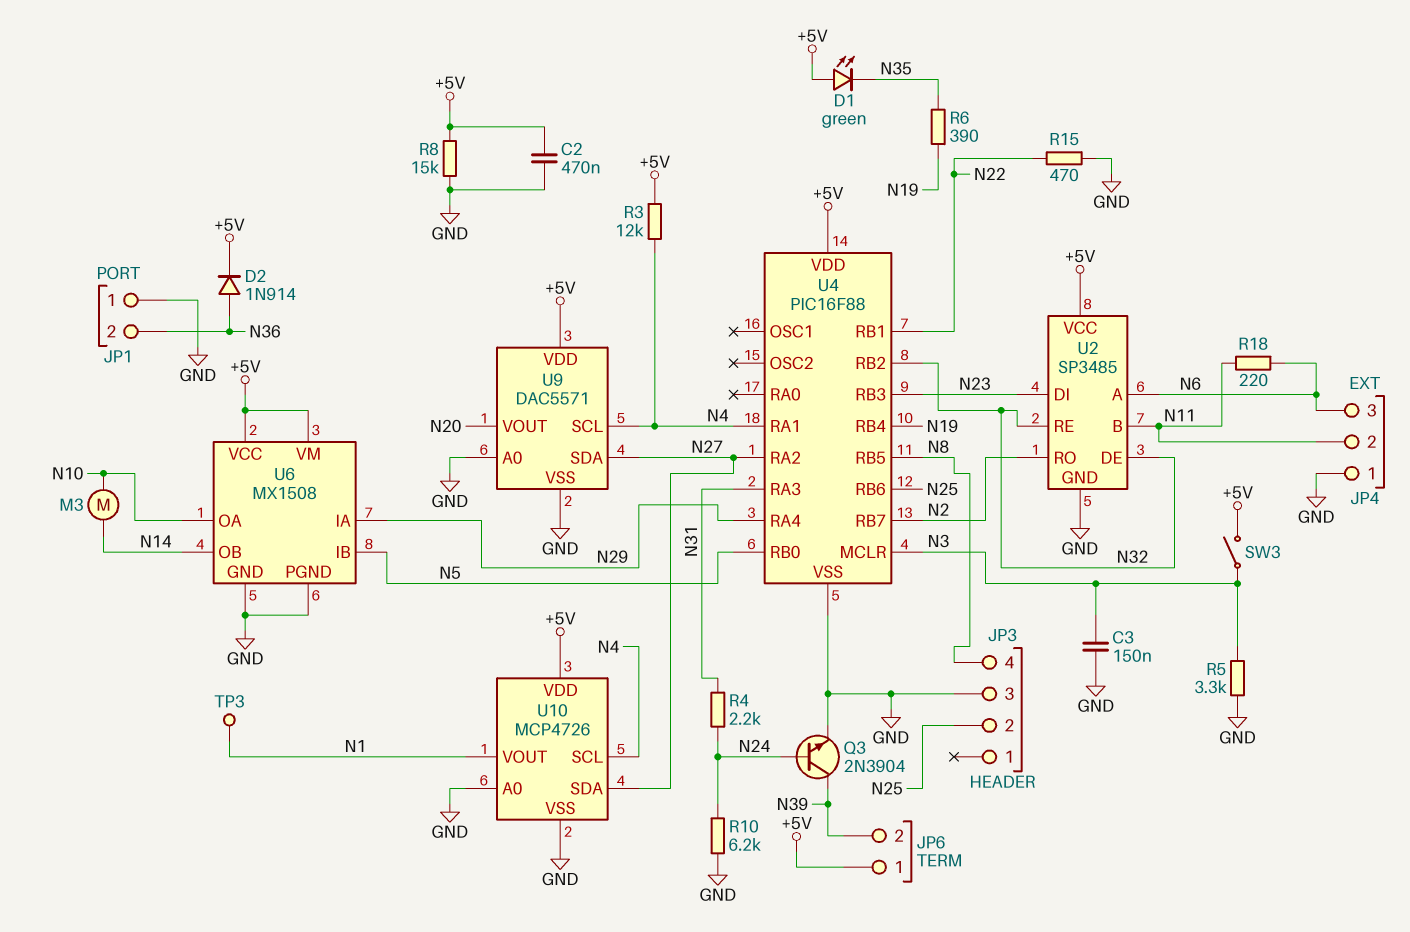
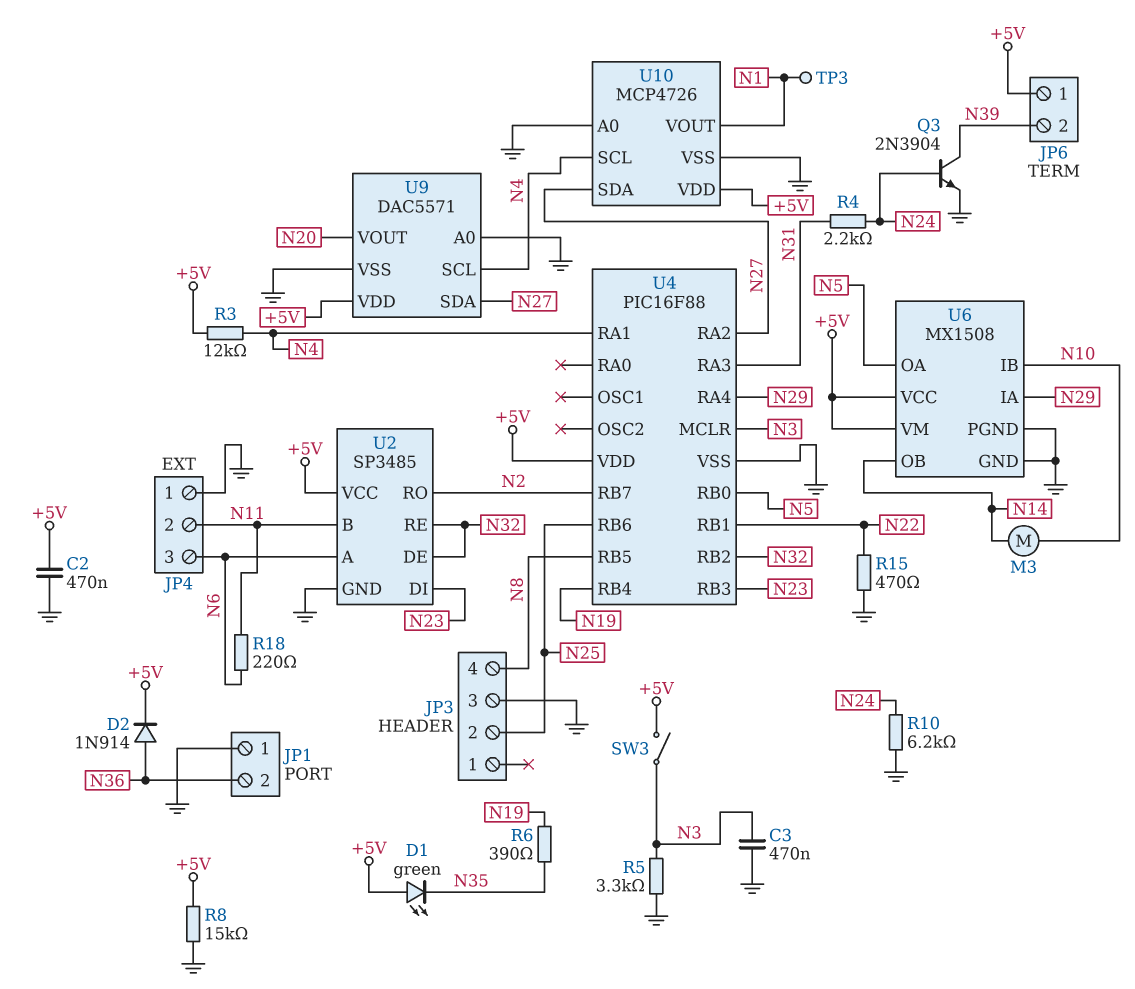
C3: 150nF (GND, N3) -> 470nF (GND, N3)
U6 pin IB: N5 -> N10
U6 pin OA: N10 -> N5

